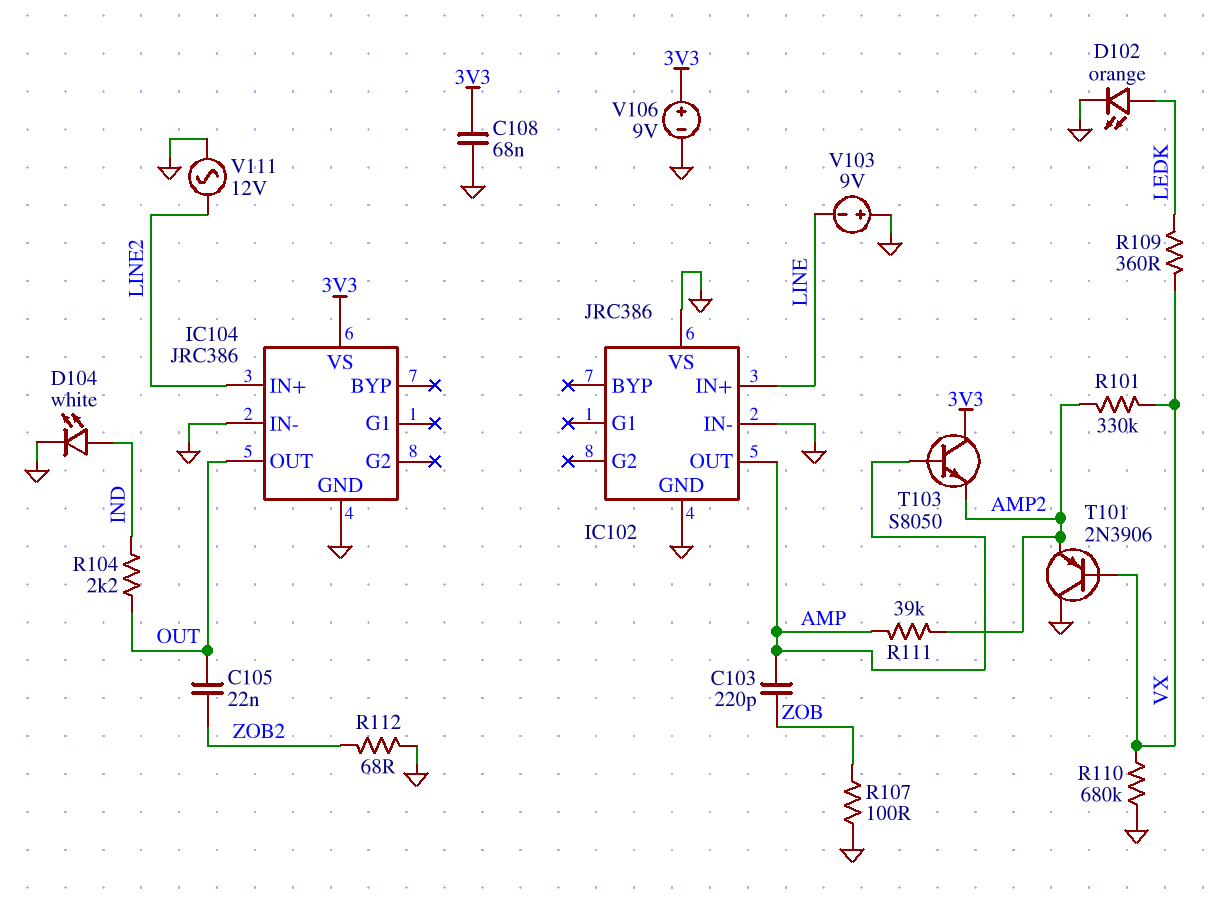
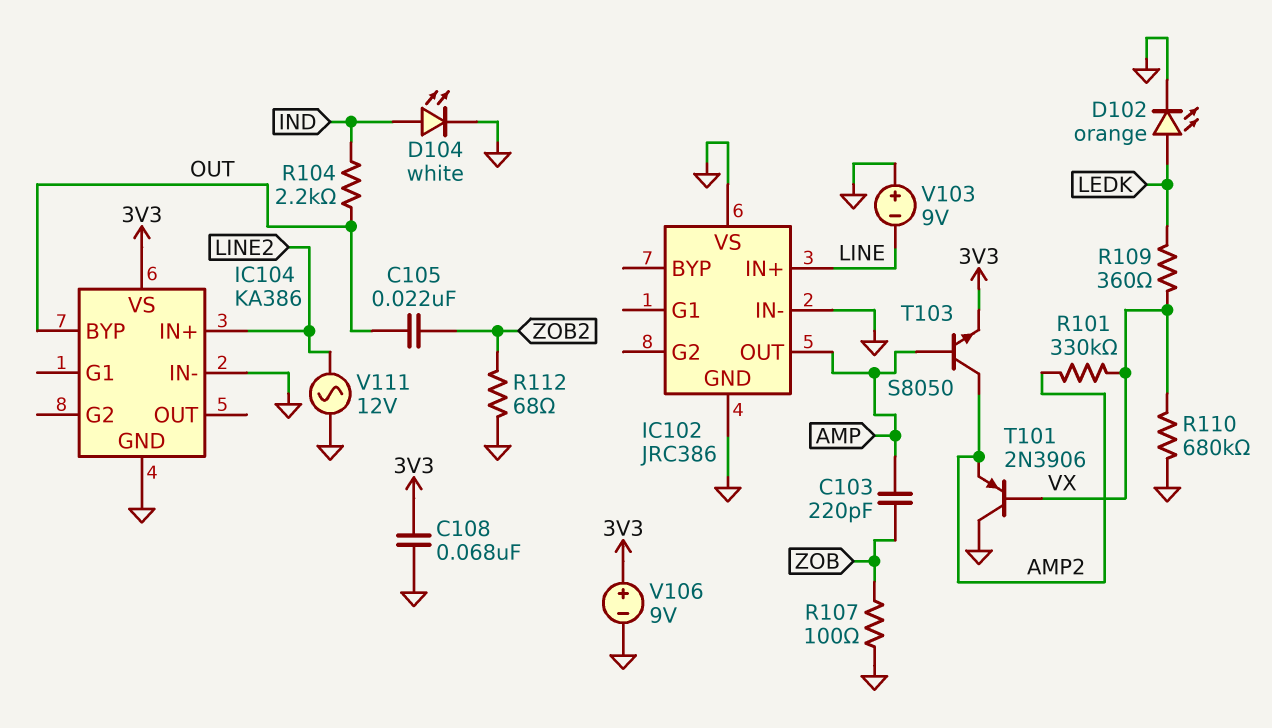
IC104: JRC386 -> KA386
IC104 pin BYP: none -> OUT
IC104 pin OUT: OUT -> none
R111: 39k (AMP, AMP2) -> none
T103: NPN S8050 (B AMP, C 3V3, E AMP2) -> NPN S8050 (B AMP, C AMP2, E 3V3)

